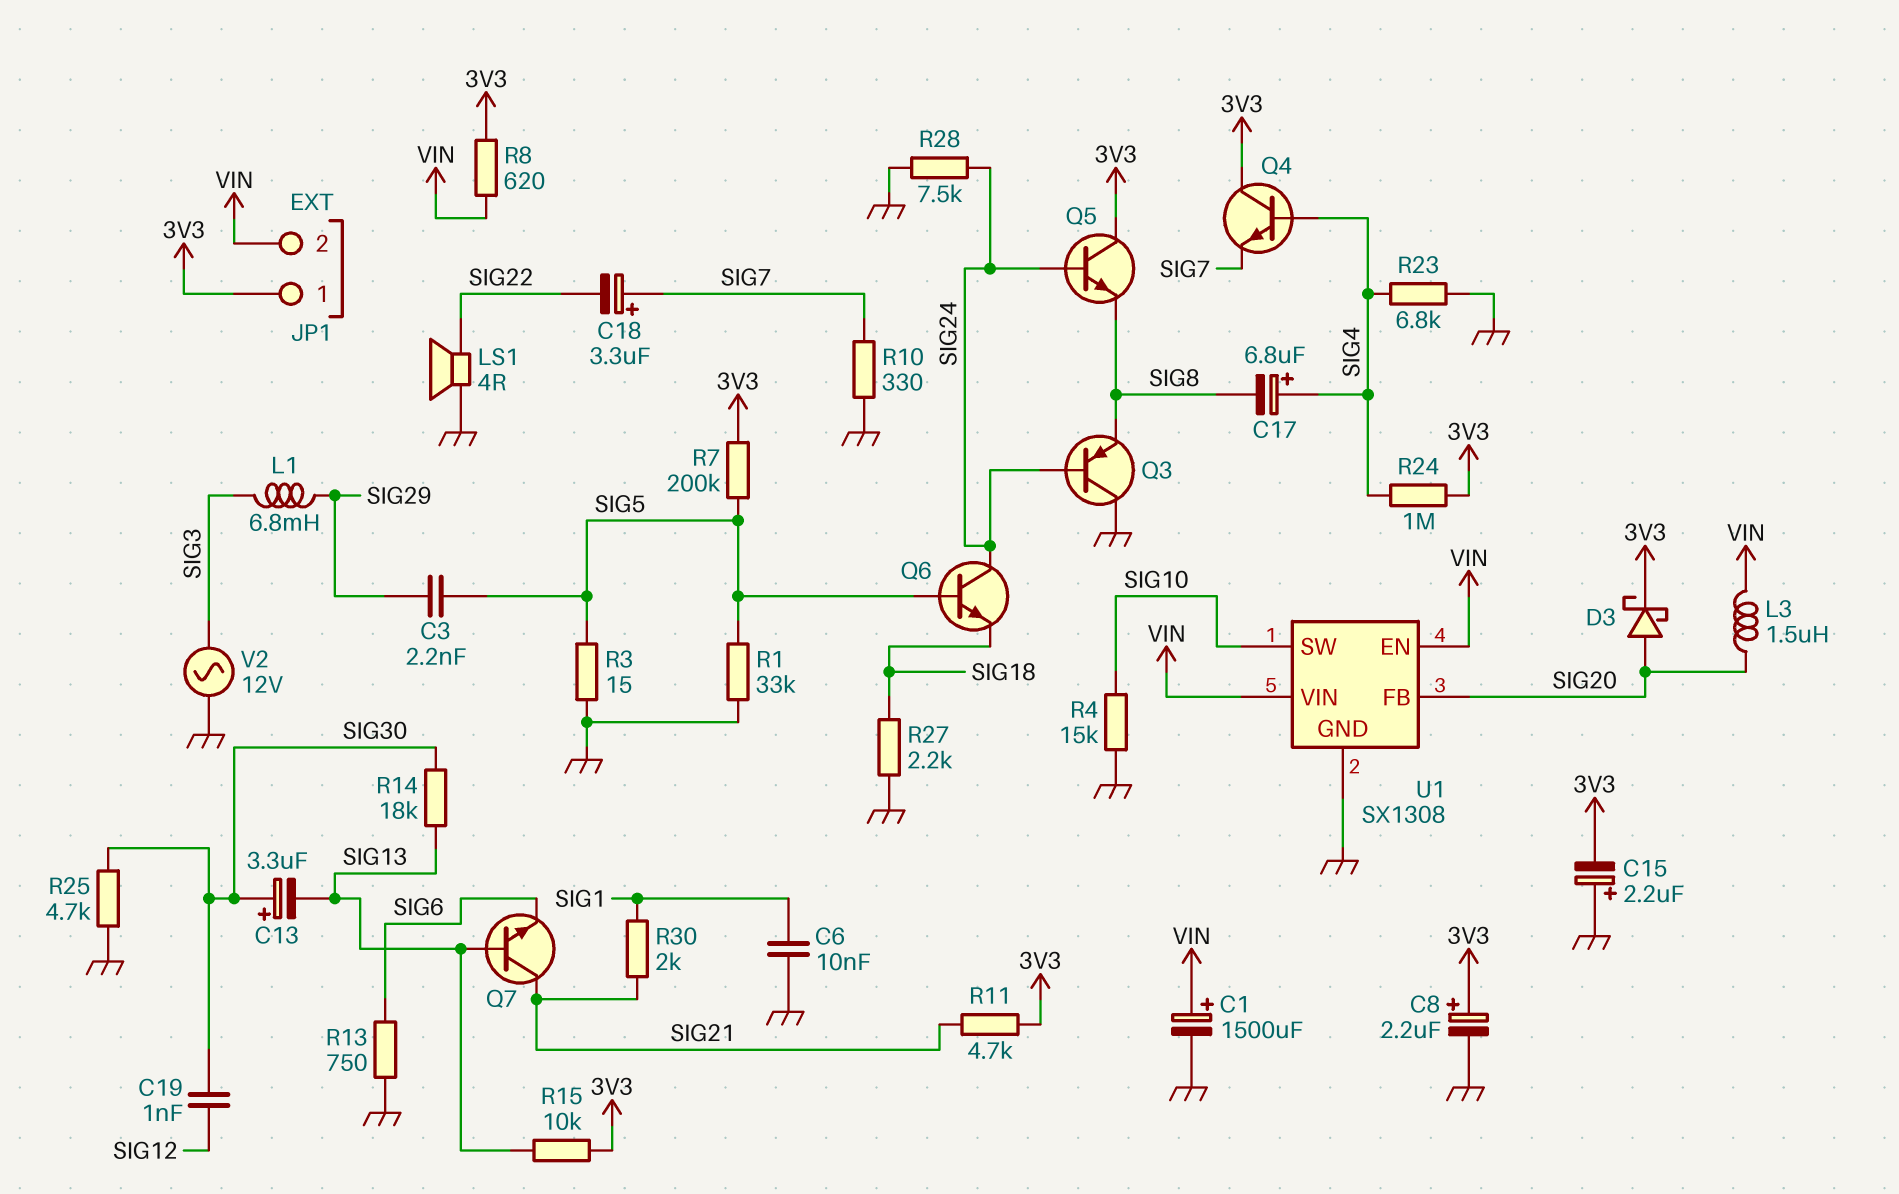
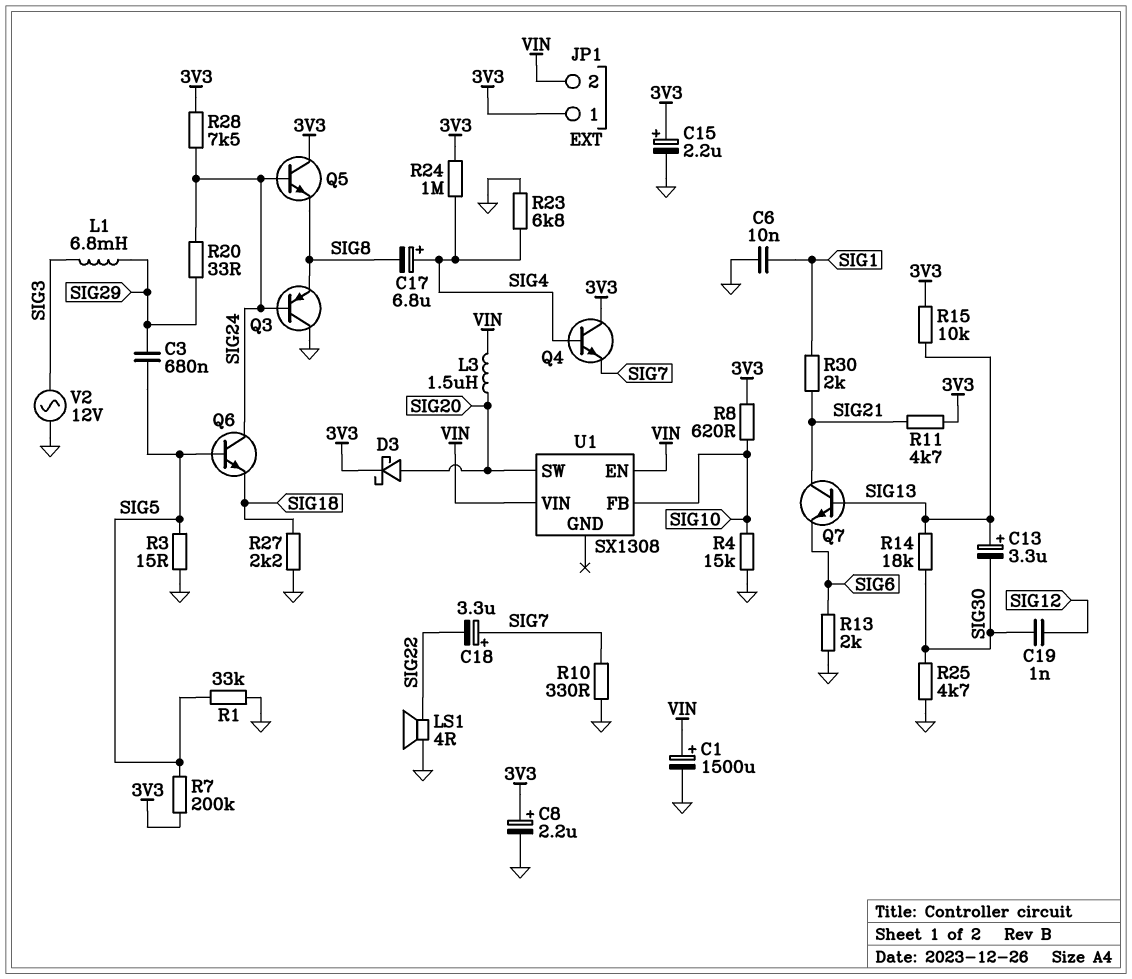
C3: 2.2nF (SIG5, SIG29) -> 680nF (SIG5, SIG29)
C13: 3.3uF (plus SIG30, minus SIG13) -> 3.3uF (plus SIG13, minus SIG30)
C15: 2.2uF (plus GND, minus 3V3) -> 2.2uF (plus 3V3, minus GND)
R8: 620 (3V3, VIN) -> 620 (3V3, SIG10)
R13: 750 (GND, SIG6) -> 2k (GND, SIG6)
R20: none -> 33 (SIG24, SIG29)
R28: 7.5k (GND, SIG24) -> 7.5k (3V3, SIG24)
U1 pin FB: SIG20 -> SIG10
U1 pin GND: GND -> none
U1 pin SW: SIG10 -> SIG20

